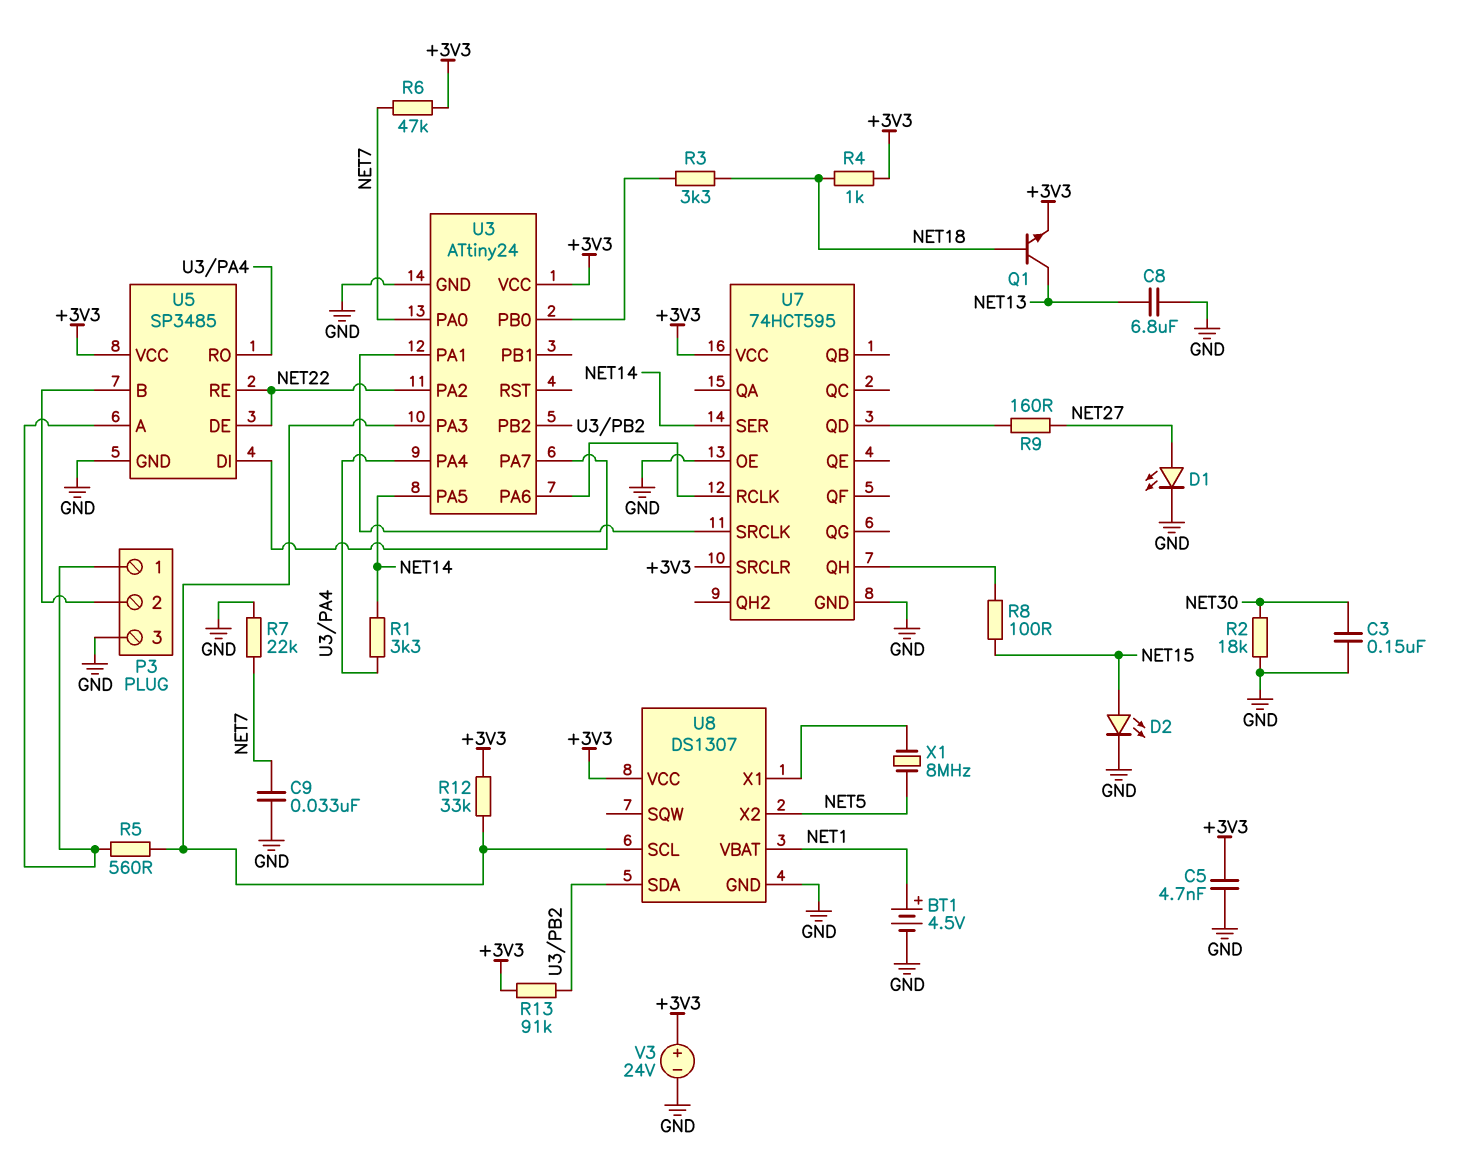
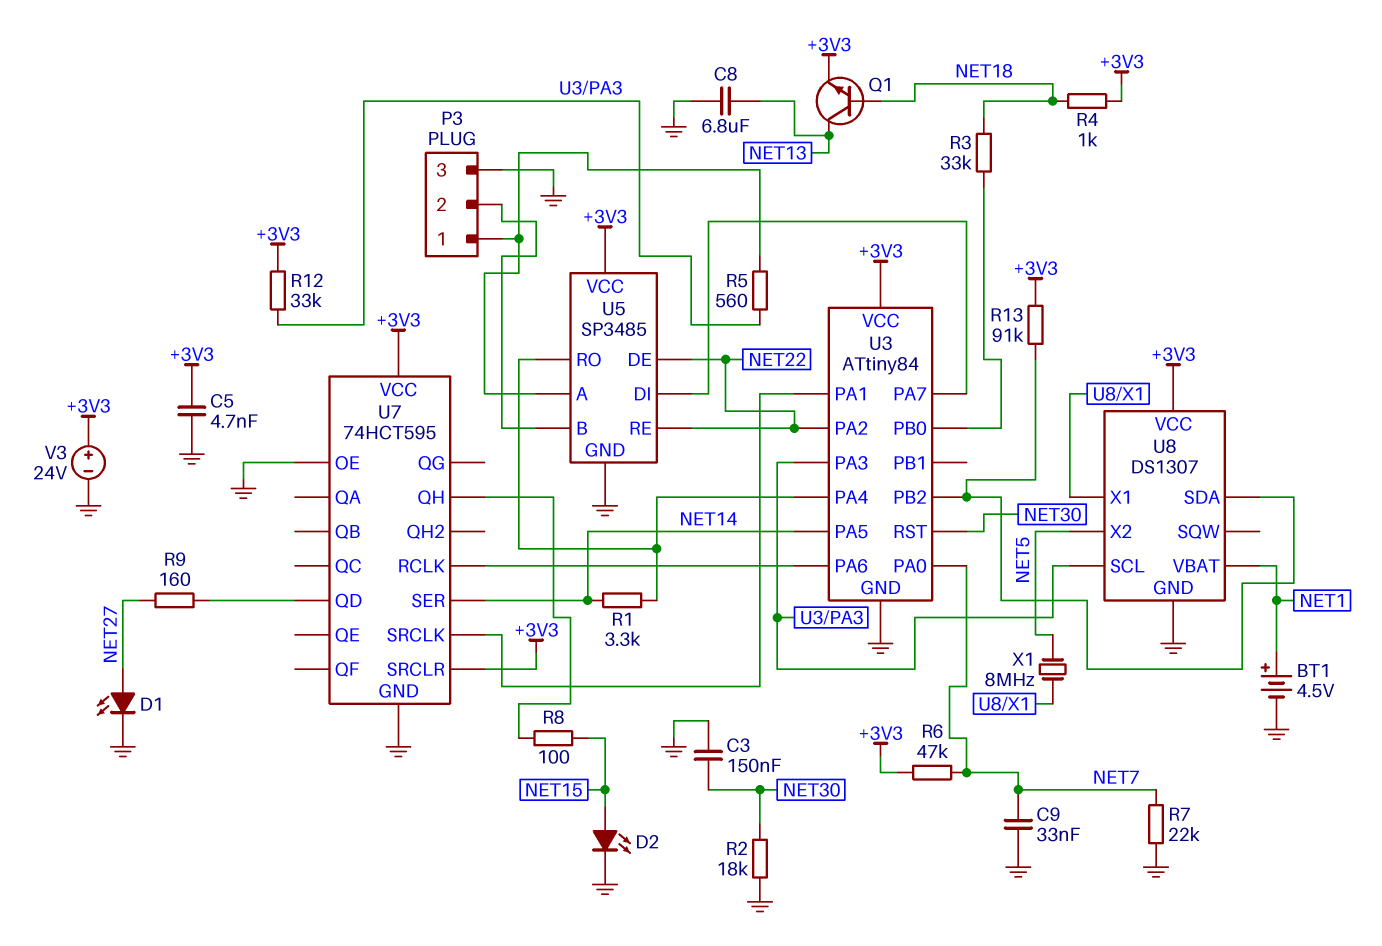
R3: 3.3k (NET18, U3/PB0) -> 33k (NET18, U3/PB0)
U3: ATtiny24 -> ATtiny84
U3 pin RST: none -> NET30

